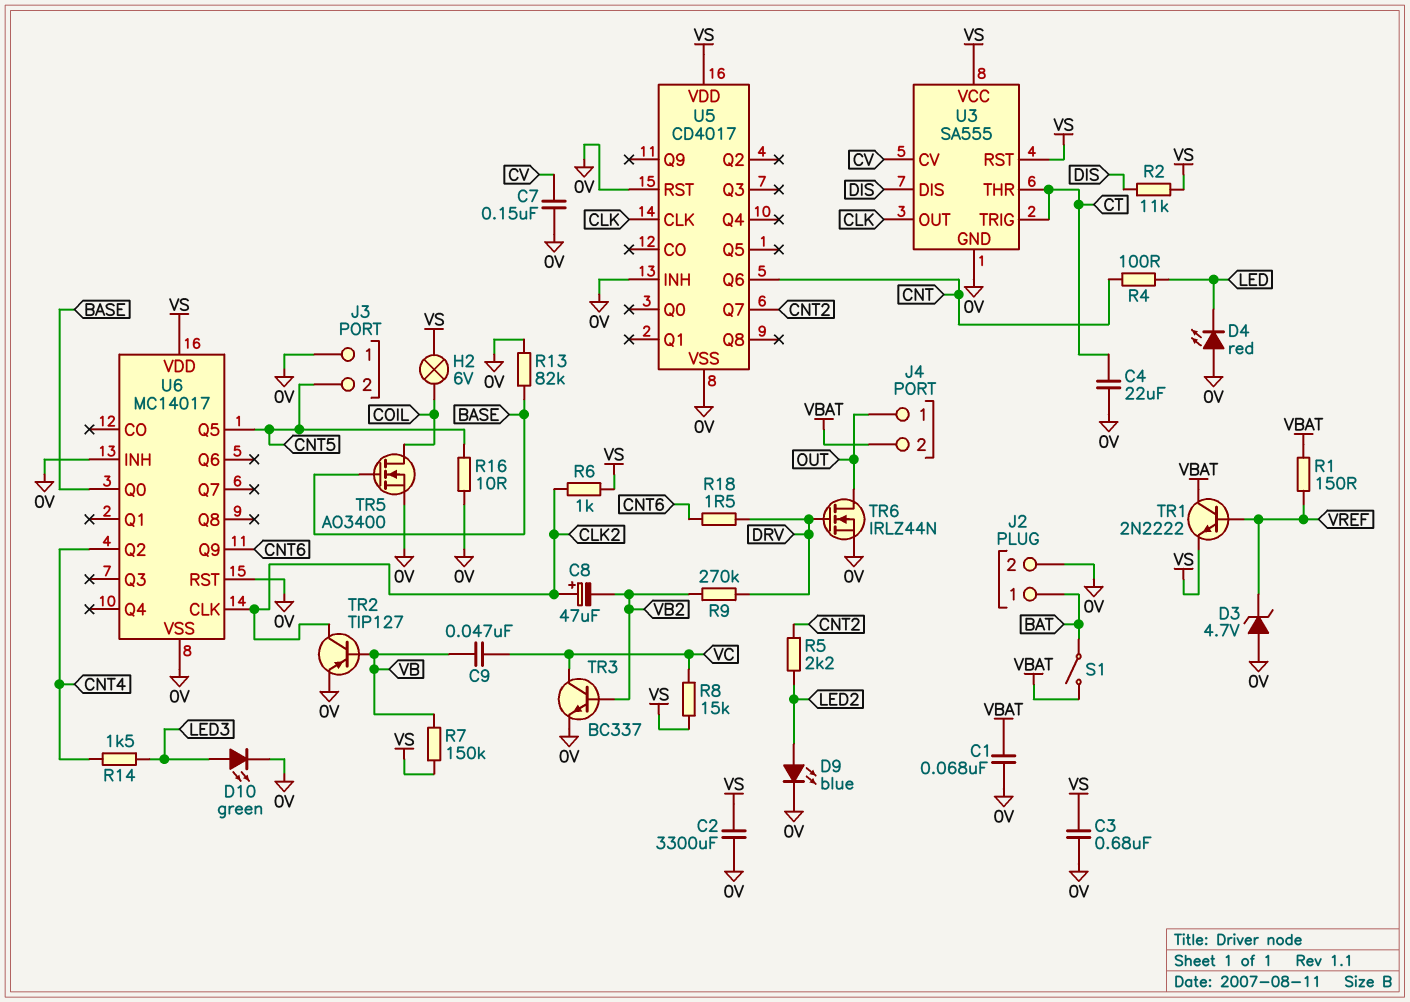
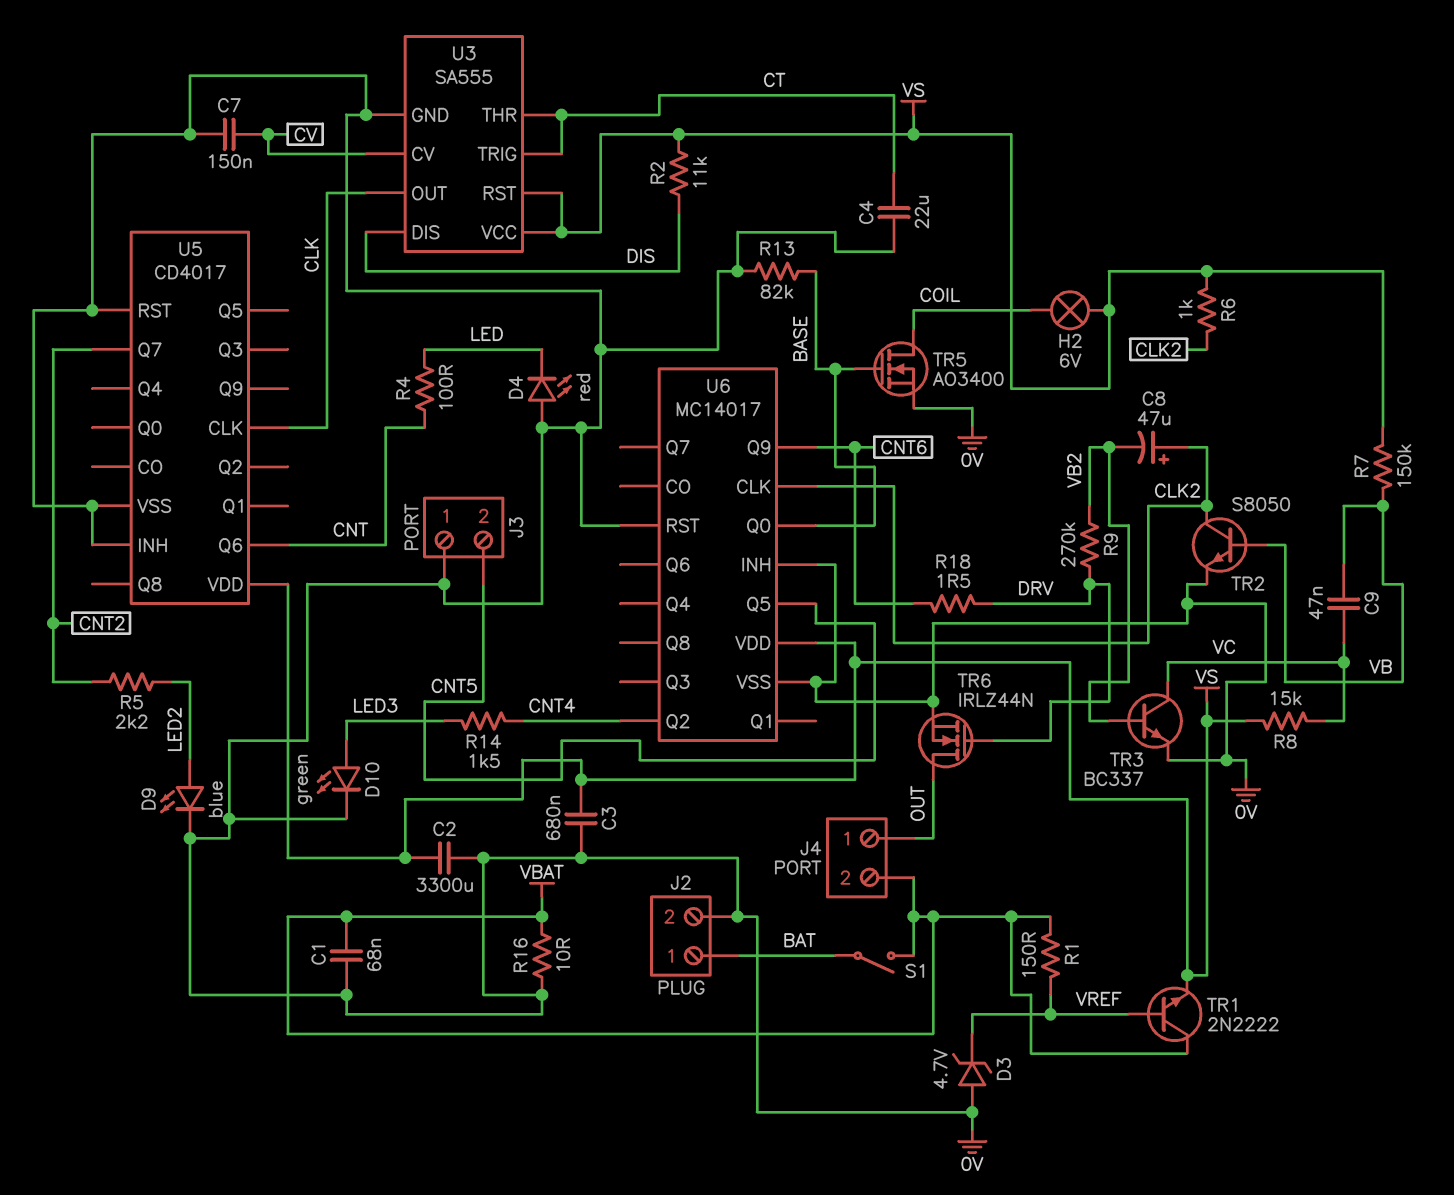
R16: 10 (0V, CNT5) -> 10 (0V, VBAT)
TR2: PNP TIP127 (B VB, C CLK2, E 0V) -> NPN S8050 (B VB, C CLK2, E 0V)

